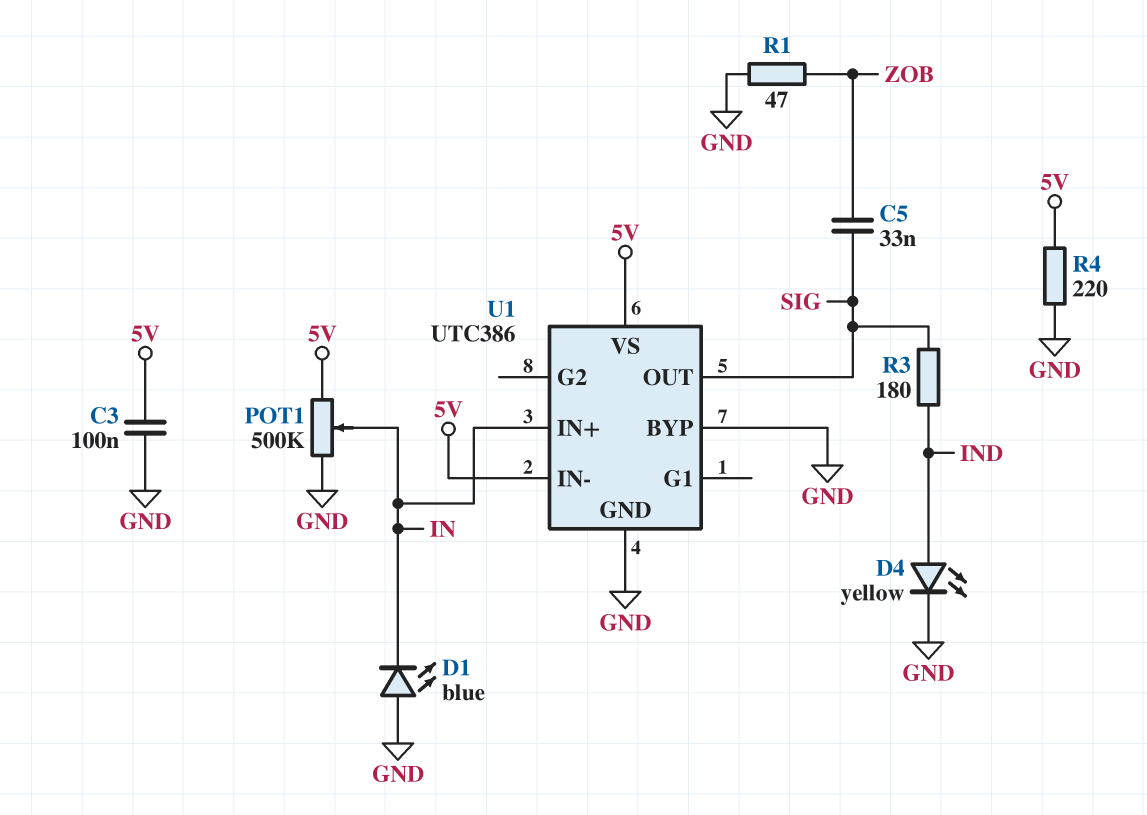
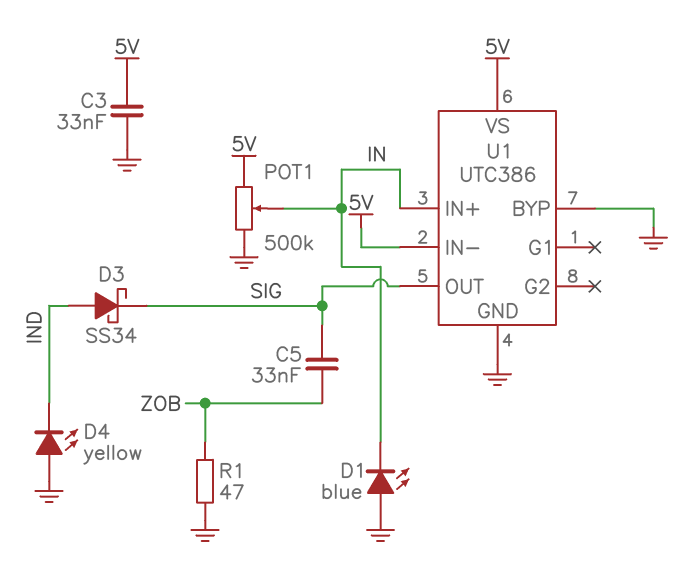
C3: 100nF (5V, GND) -> 33nF (5V, GND)
D3: none -> schottky SS34 (A IND, K SIG)
D4: LED yellow (A IND, K GND) -> LED yellow (A GND, K IND)
R3: 180 (IND, SIG) -> none
R4: 220 (5V, GND) -> none

